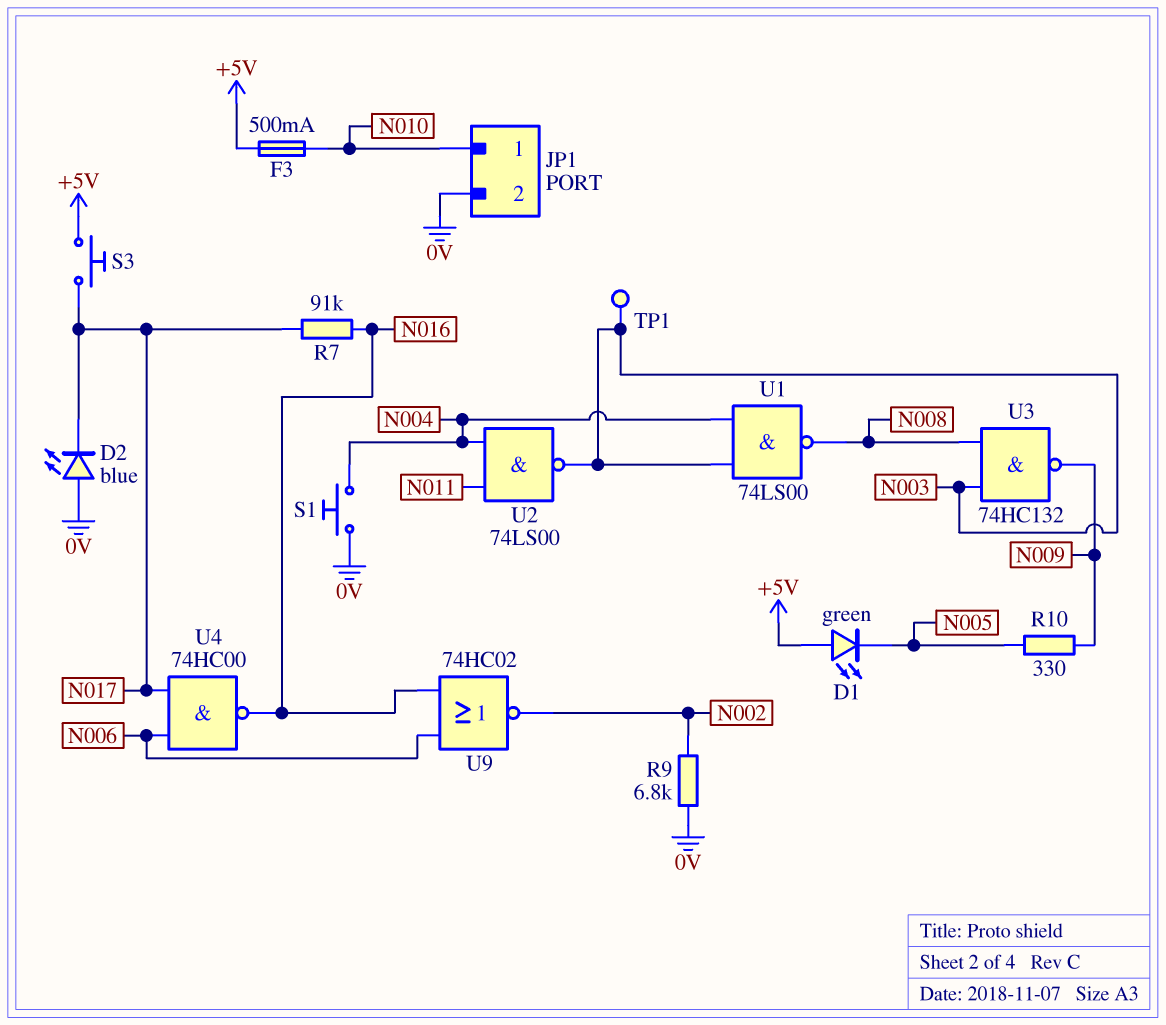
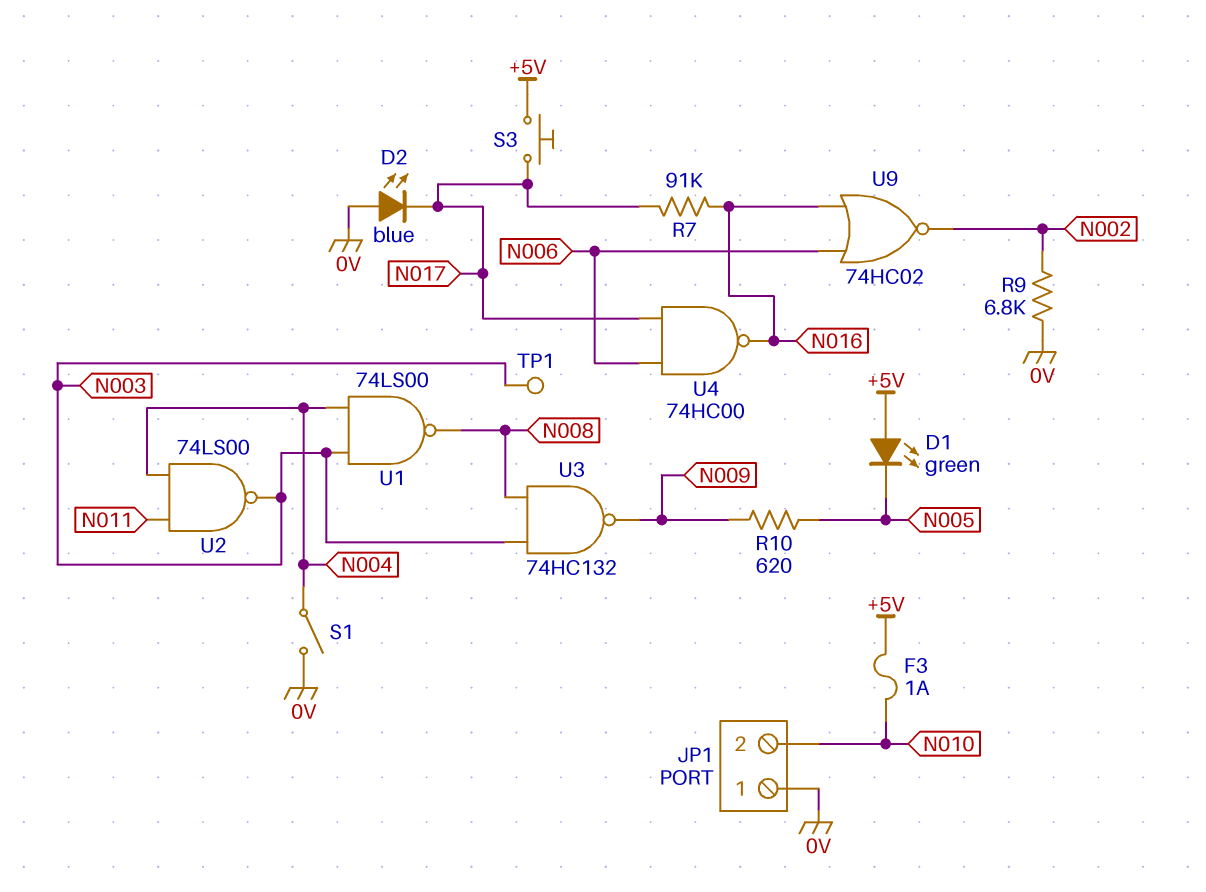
F3: 500mA (+5V, N010) -> 1A (+5V, N010)
JP1 pin 1: N010 -> 0V
JP1 pin 2: 0V -> N010
R10: 330 (N005, N009) -> 620 (N005, N009)
S1: button (0V, N004) -> switch (0V, N004)

